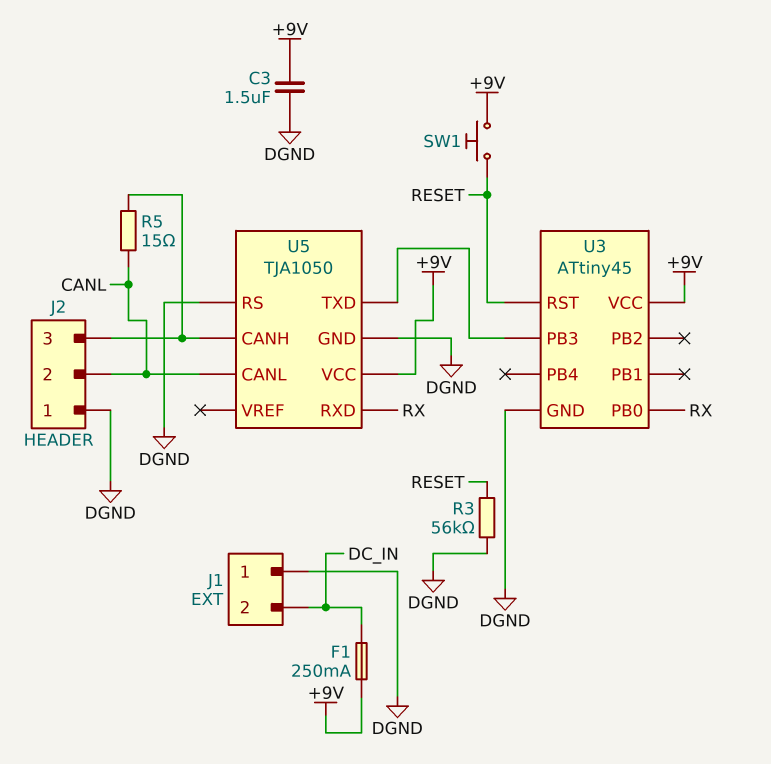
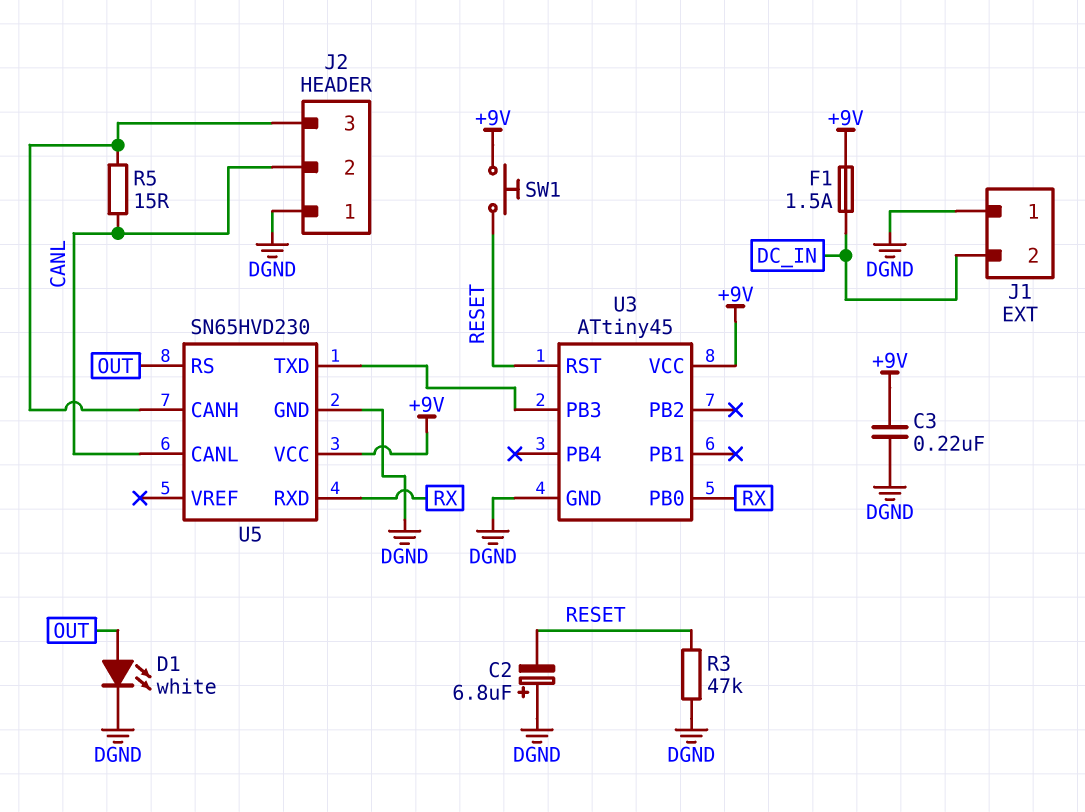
C2: none -> 6.8uF (plus DGND, minus RESET)
C3: 1.5uF (+9V, DGND) -> 220nF (+9V, DGND)
D1: none -> LED white (A OUT, K DGND)
F1: 250mA (+9V, DC_IN) -> 1.5A (+9V, DC_IN)
R3: 56k (DGND, RESET) -> 47k (DGND, RESET)
U5: TJA1050 -> SN65HVD230
U5 pin RS: DGND -> OUT

